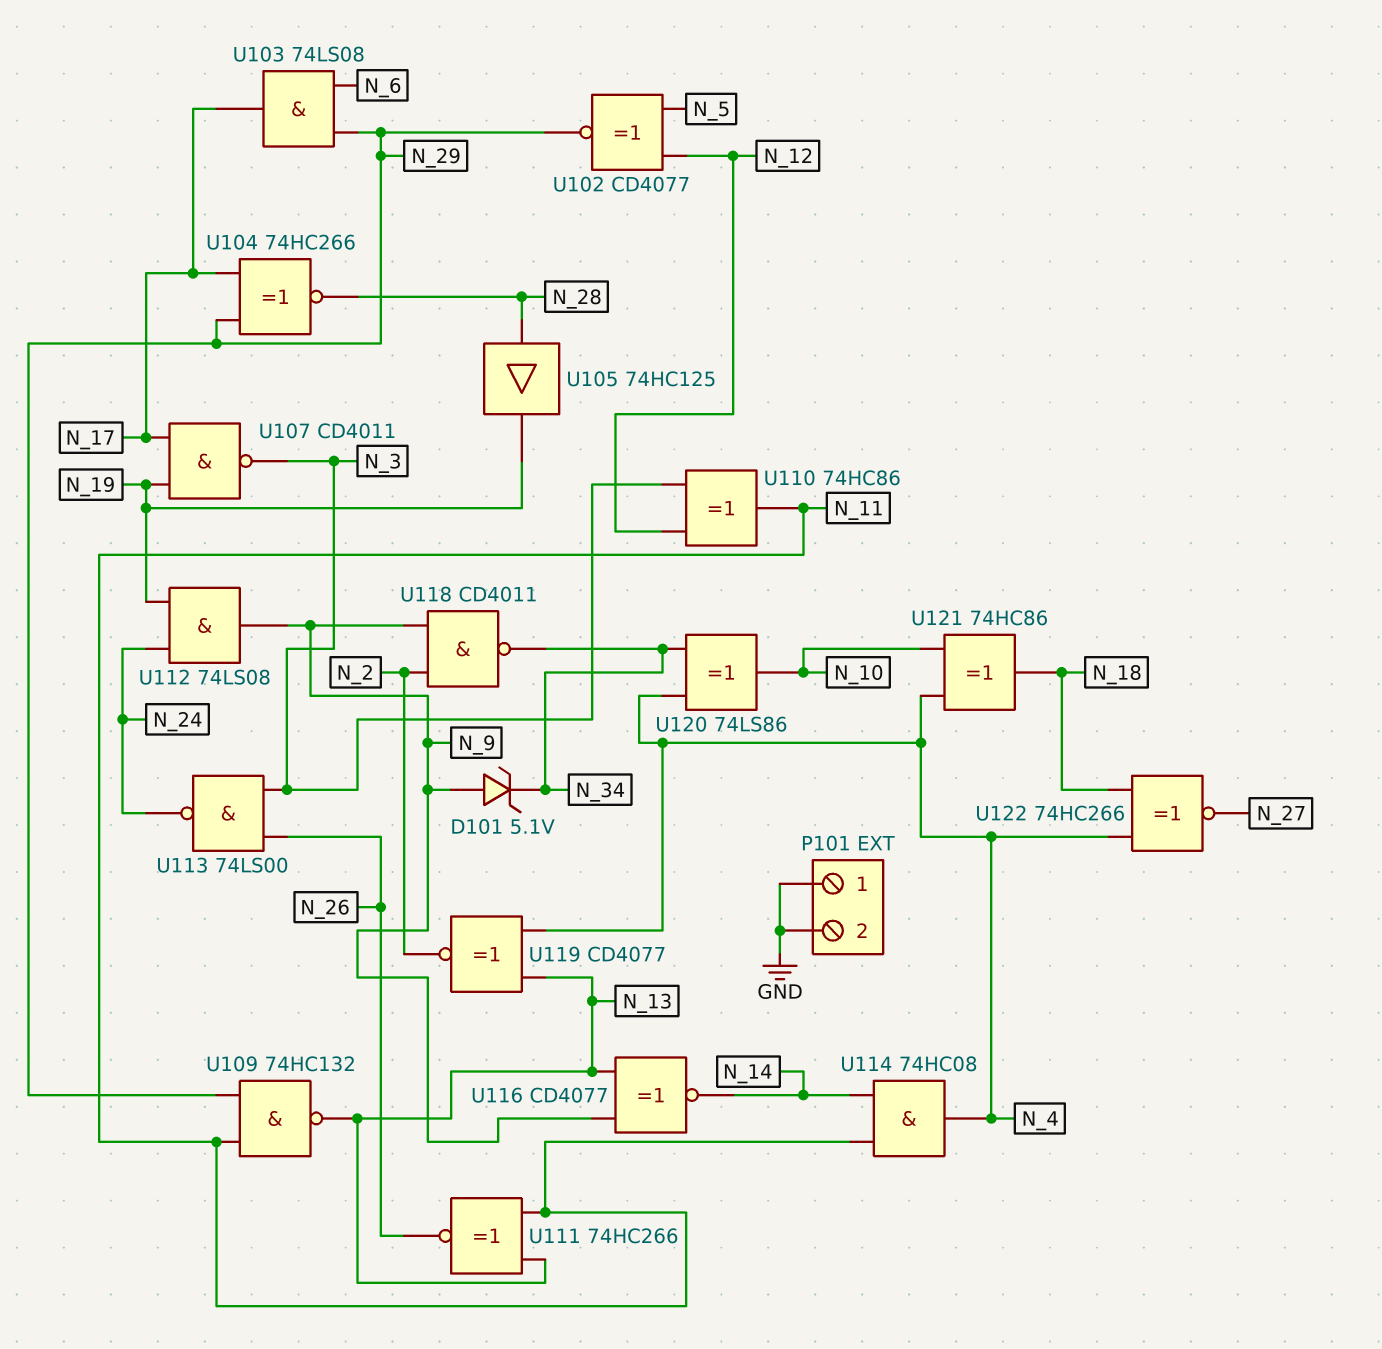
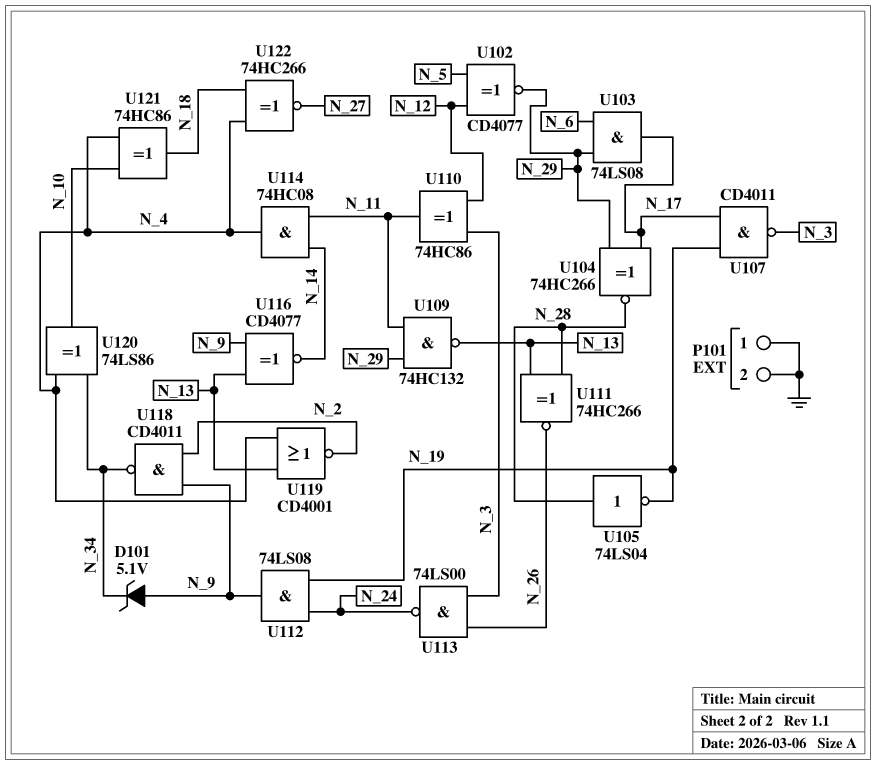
U105: buffer 74HC125 (in N_28, out N_19) -> NOT 74LS04 (in N_28, out N_19)
U111: XNOR 74HC266 (in N_11, in N_13, out N_26) -> XNOR 74HC266 (in N_13, in N_28, out N_26)
U119: XNOR CD4077 (in N_4, in N_13, out N_2) -> NOR CD4001 (in N_4, in N_13, out N_2)

